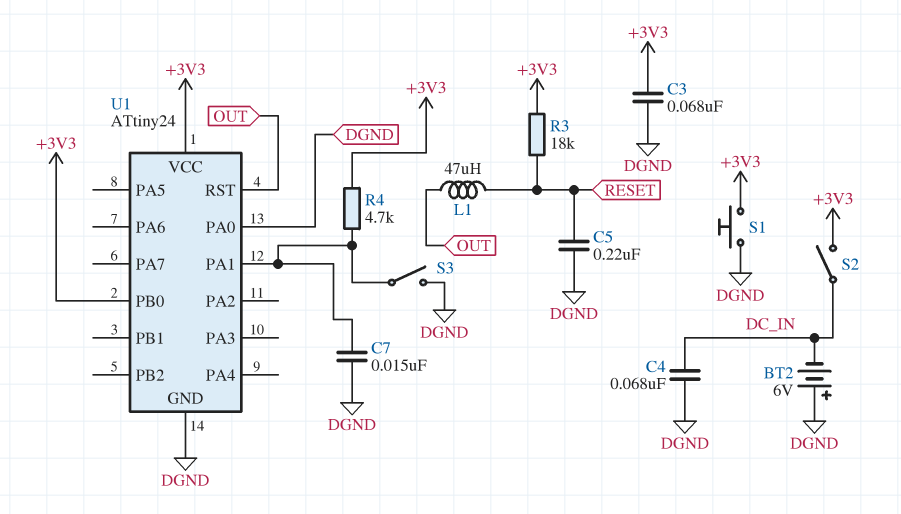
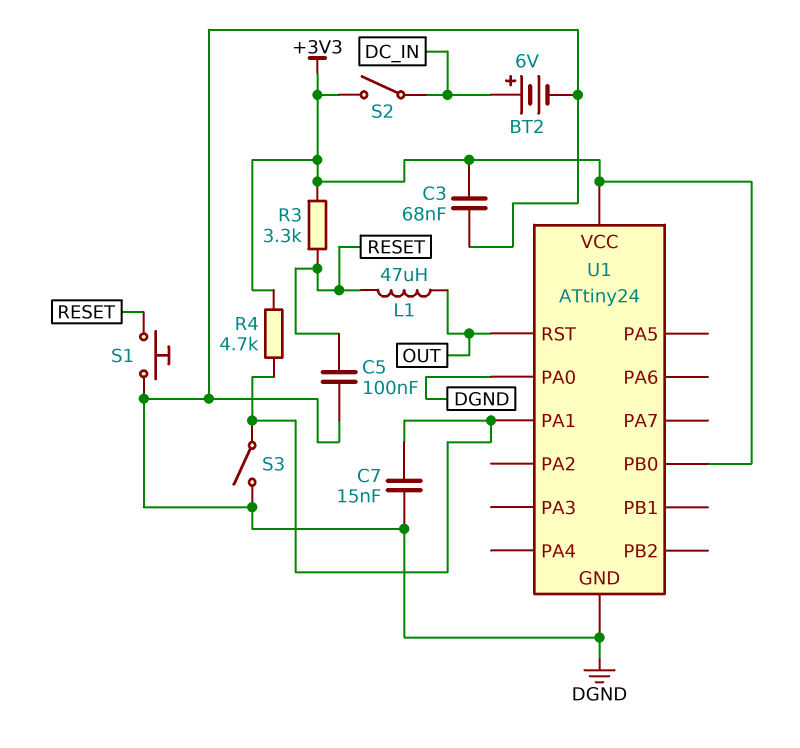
BT2: 6V (plus DGND, minus DC_IN) -> 6V (plus DC_IN, minus DGND)
C4: 68nF (DC_IN, DGND) -> none
C5: 220nF (DGND, RESET) -> 100nF (DGND, RESET)
R3: 18k (+3V3, RESET) -> 3.3k (+3V3, RESET)
S1: button (+3V3, DGND) -> button (DGND, RESET)

